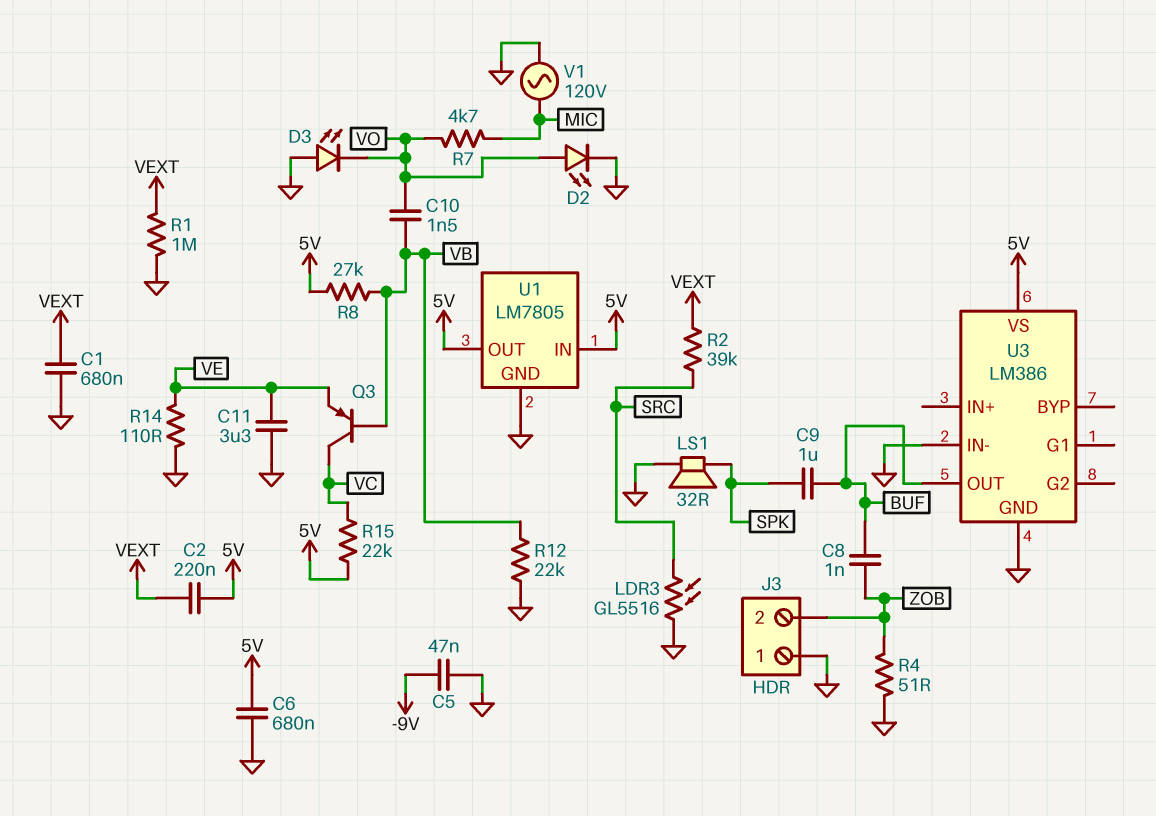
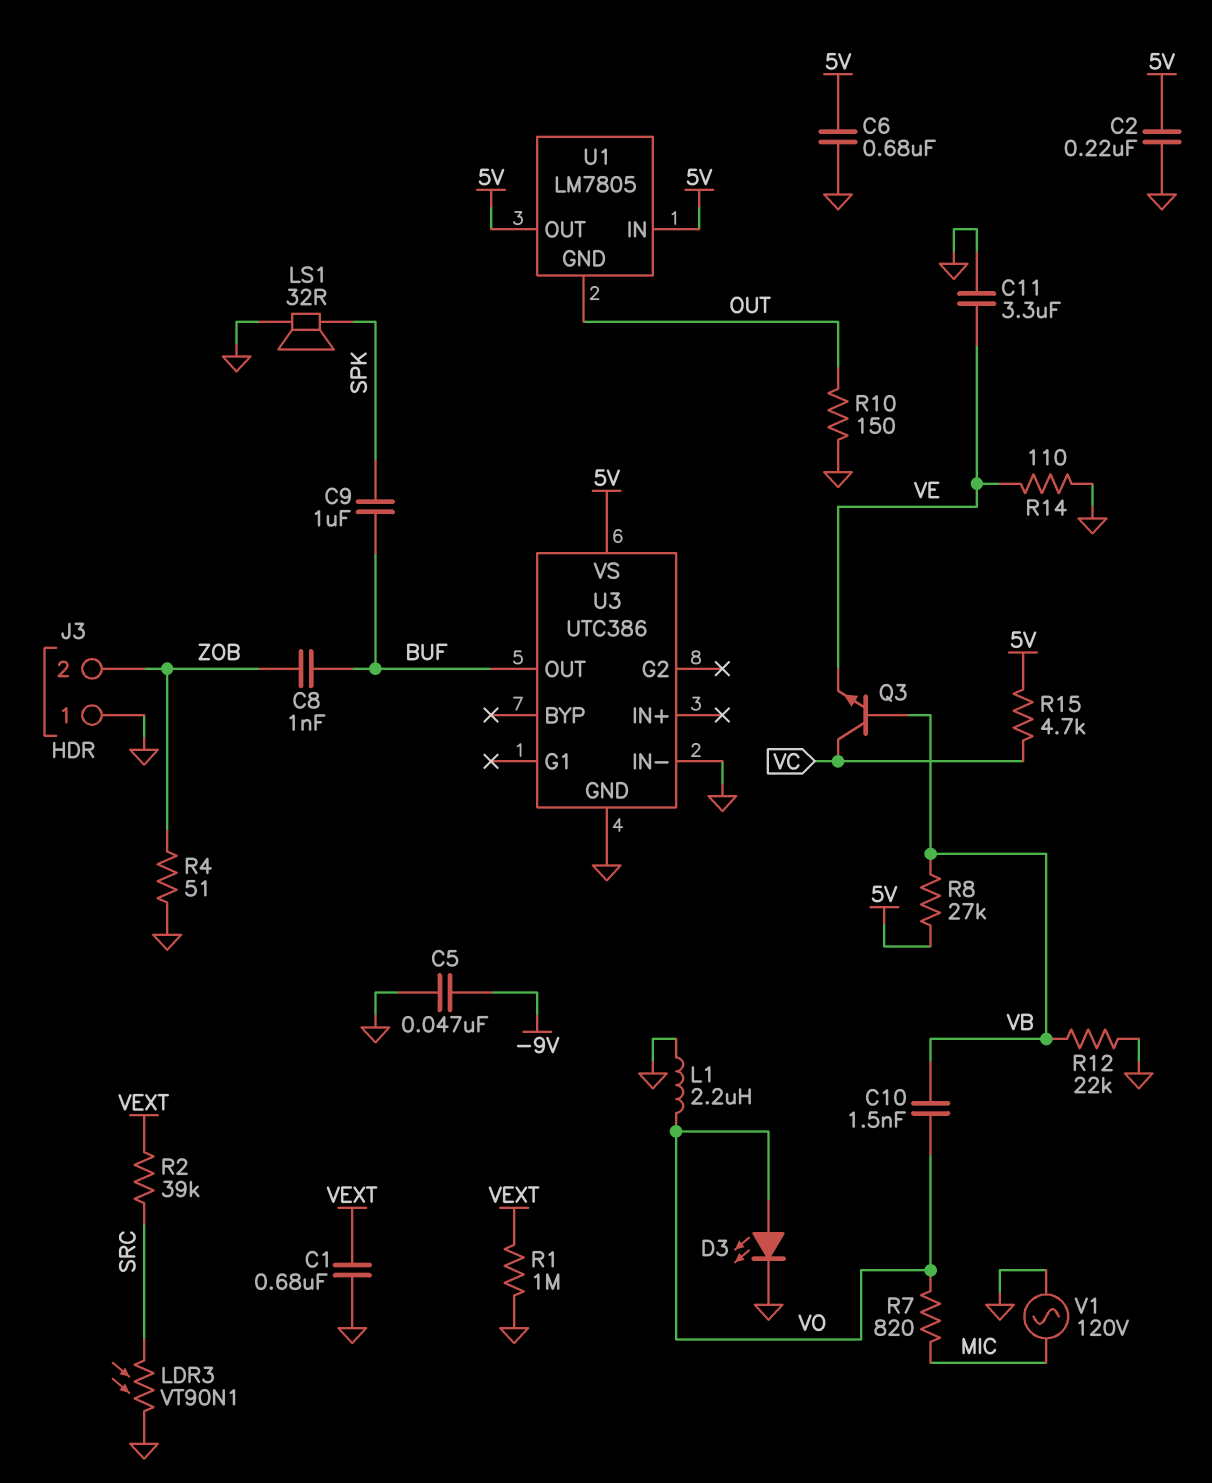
C2: 220nF (5V, VEXT) -> 220nF (5V, GND)
D2: LED (A VO, K GND) -> none
D3: LED (A GND, K VO) -> LED (A VO, K GND)
L1: none -> 2.2uH (GND, VO)
LDR3: GL5516 (GND, SRC) -> VT90N1 (GND, SRC)
Q3: PNP (B VB, C VC, E VE) -> NPN (B VB, C VC, E VE)
R7: 4.7k (MIC, VO) -> 820 (MIC, VO)
R10: none -> 150 (GND, OUT)
R15: 22k (5V, VC) -> 4.7k (5V, VC)
U1 pin GND: GND -> OUT
U3: LM386 -> UTC386

